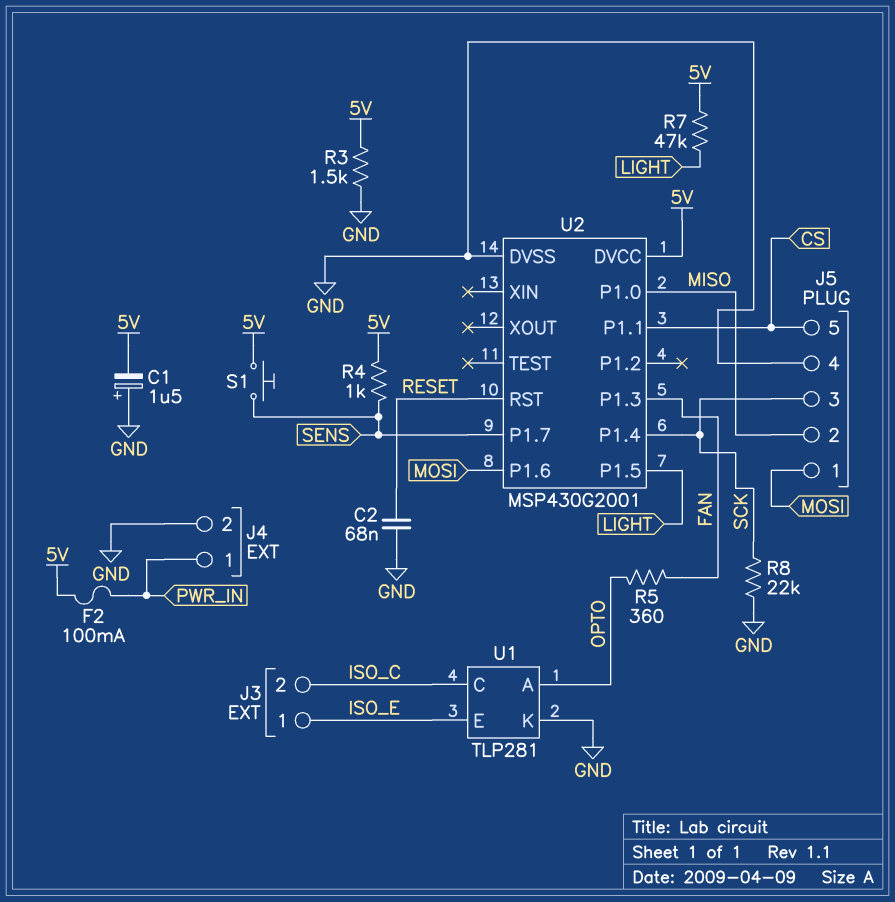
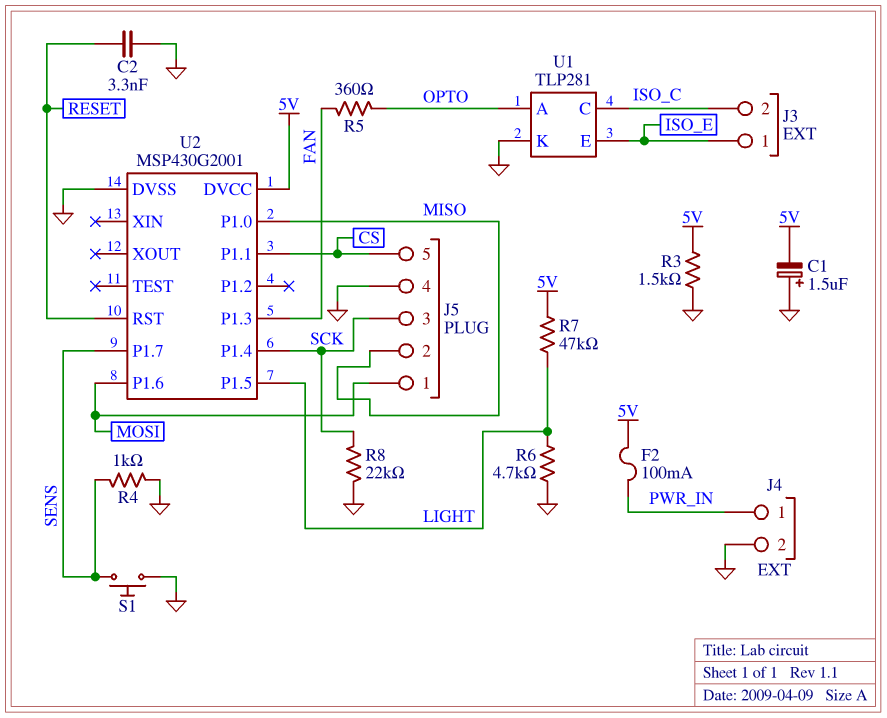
C2: 68nF (GND, RESET) -> 3.3nF (GND, RESET)
R4: 1k (5V, SENS) -> 1k (GND, SENS)
R6: none -> 4.7k (GND, LIGHT)
S1: button (5V, SENS) -> button (GND, SENS)

